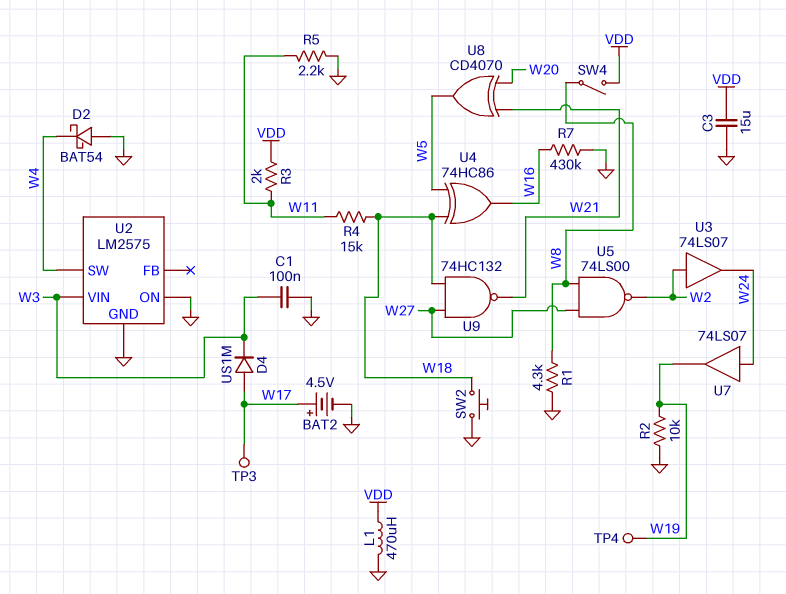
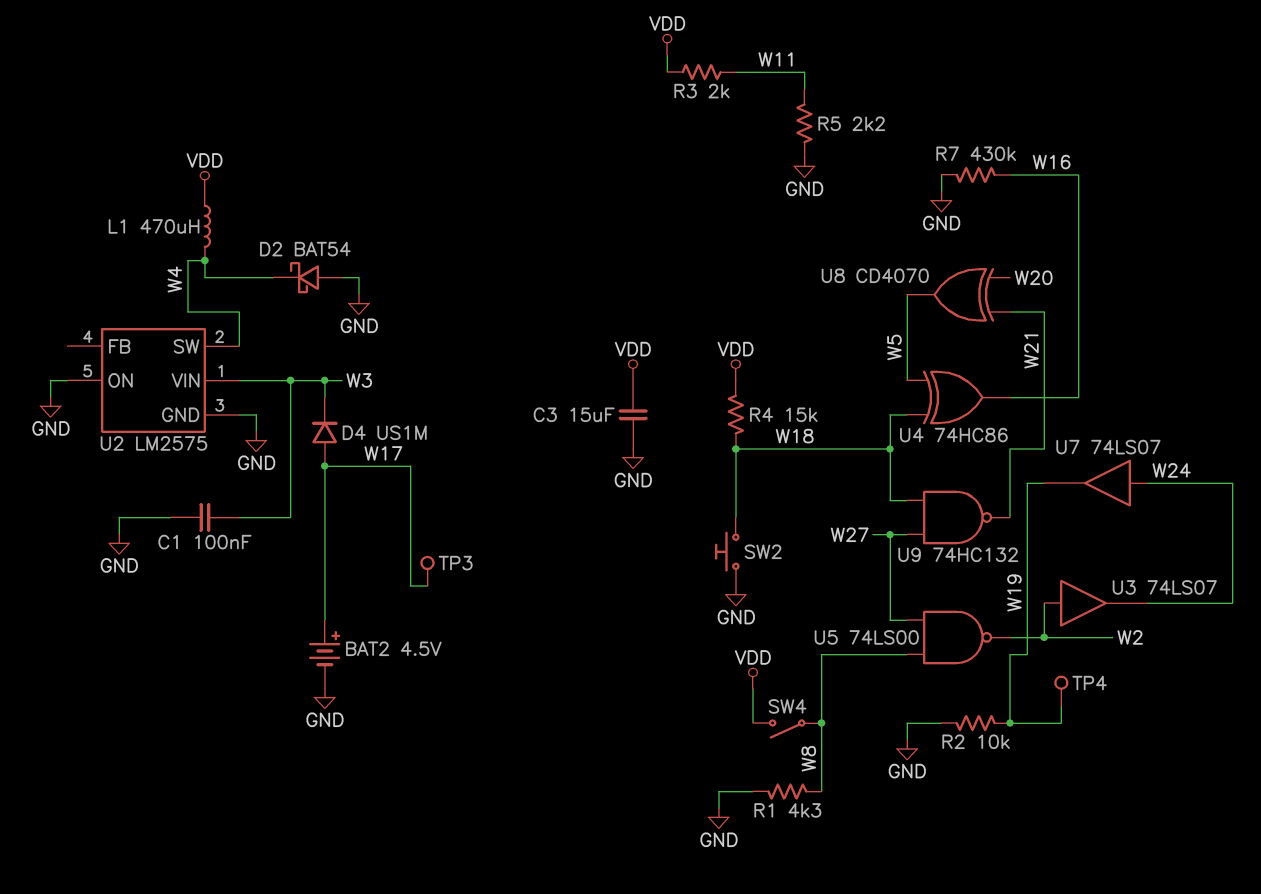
L1: 470uH (GND, VDD) -> 470uH (VDD, W4)
R4: 15k (W11, W18) -> 15k (VDD, W18)

